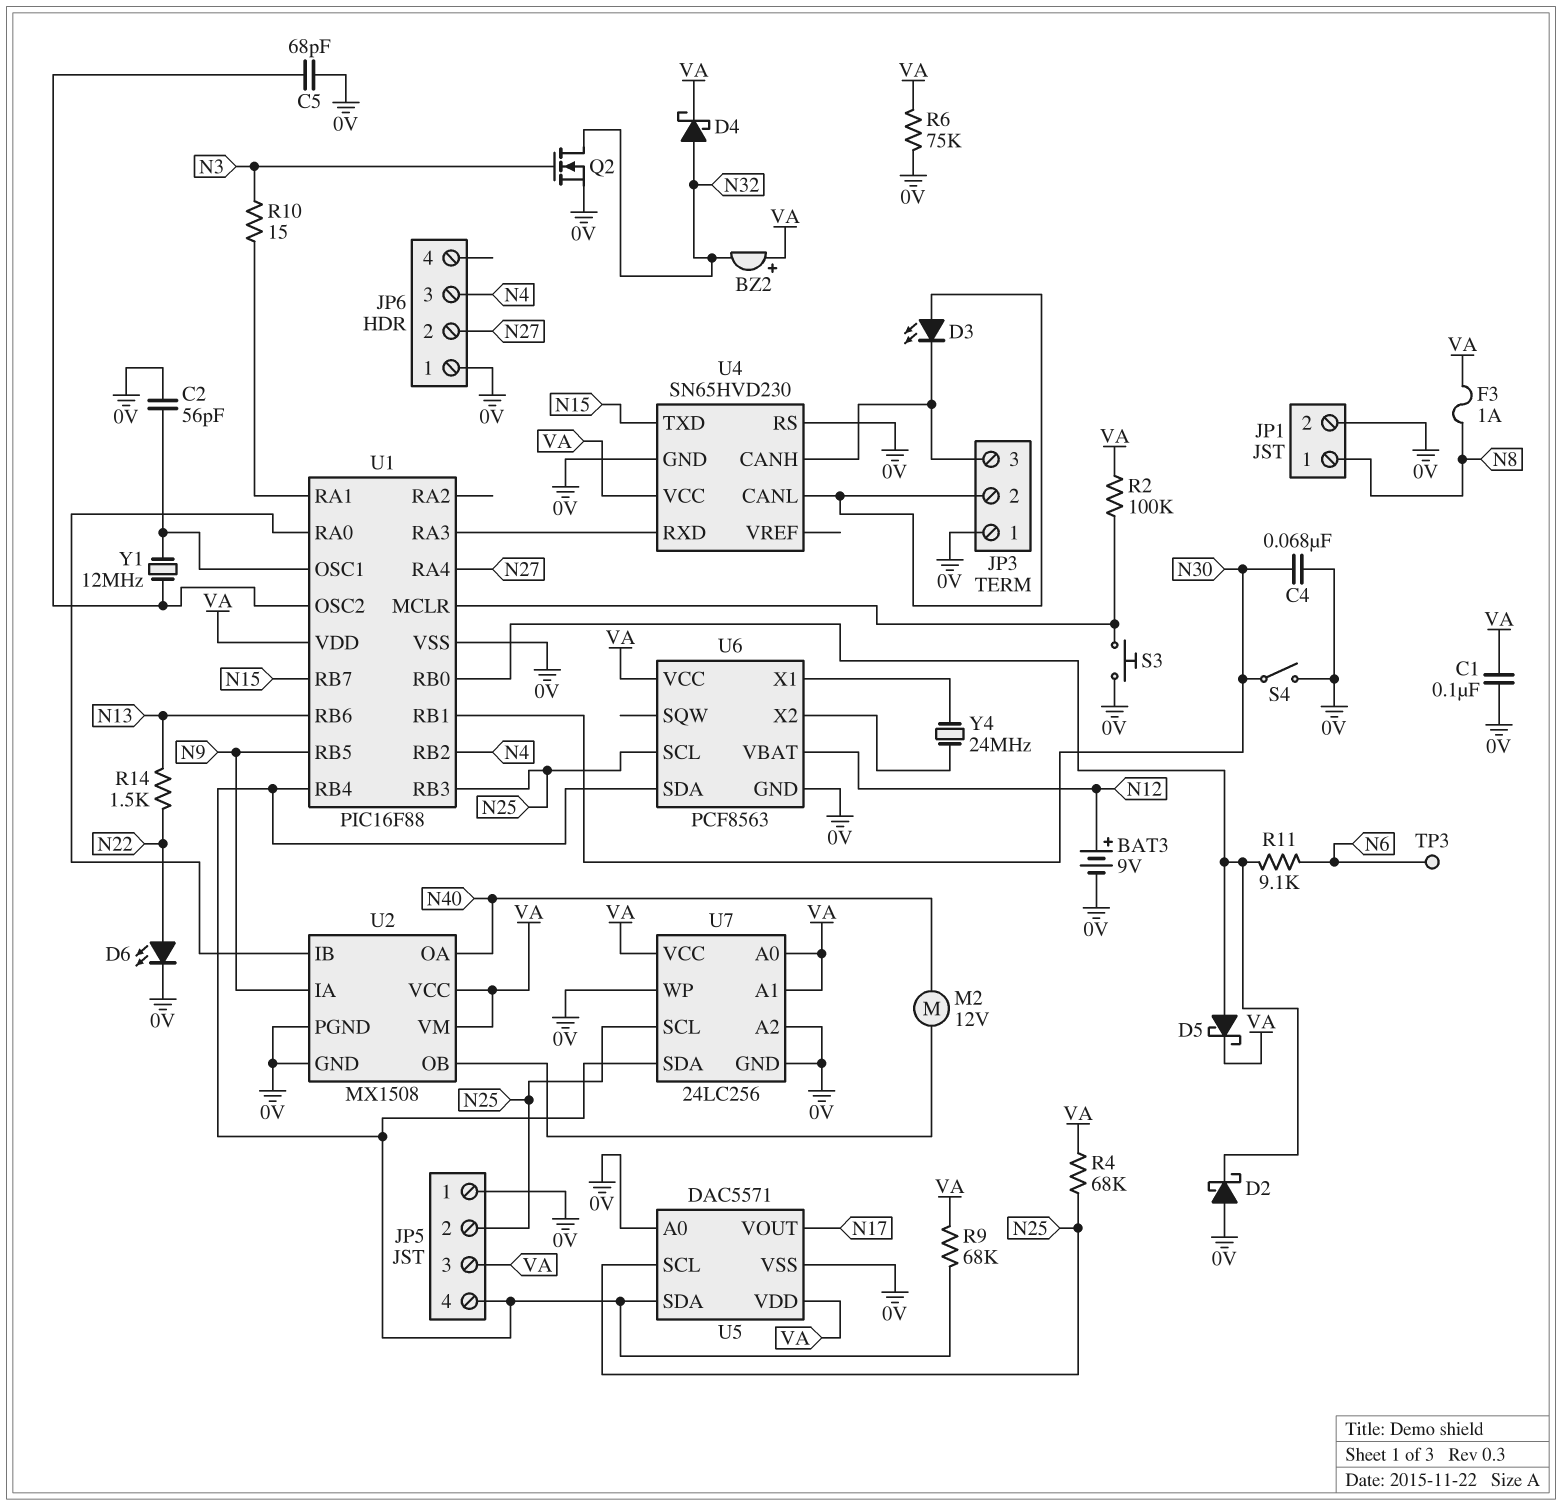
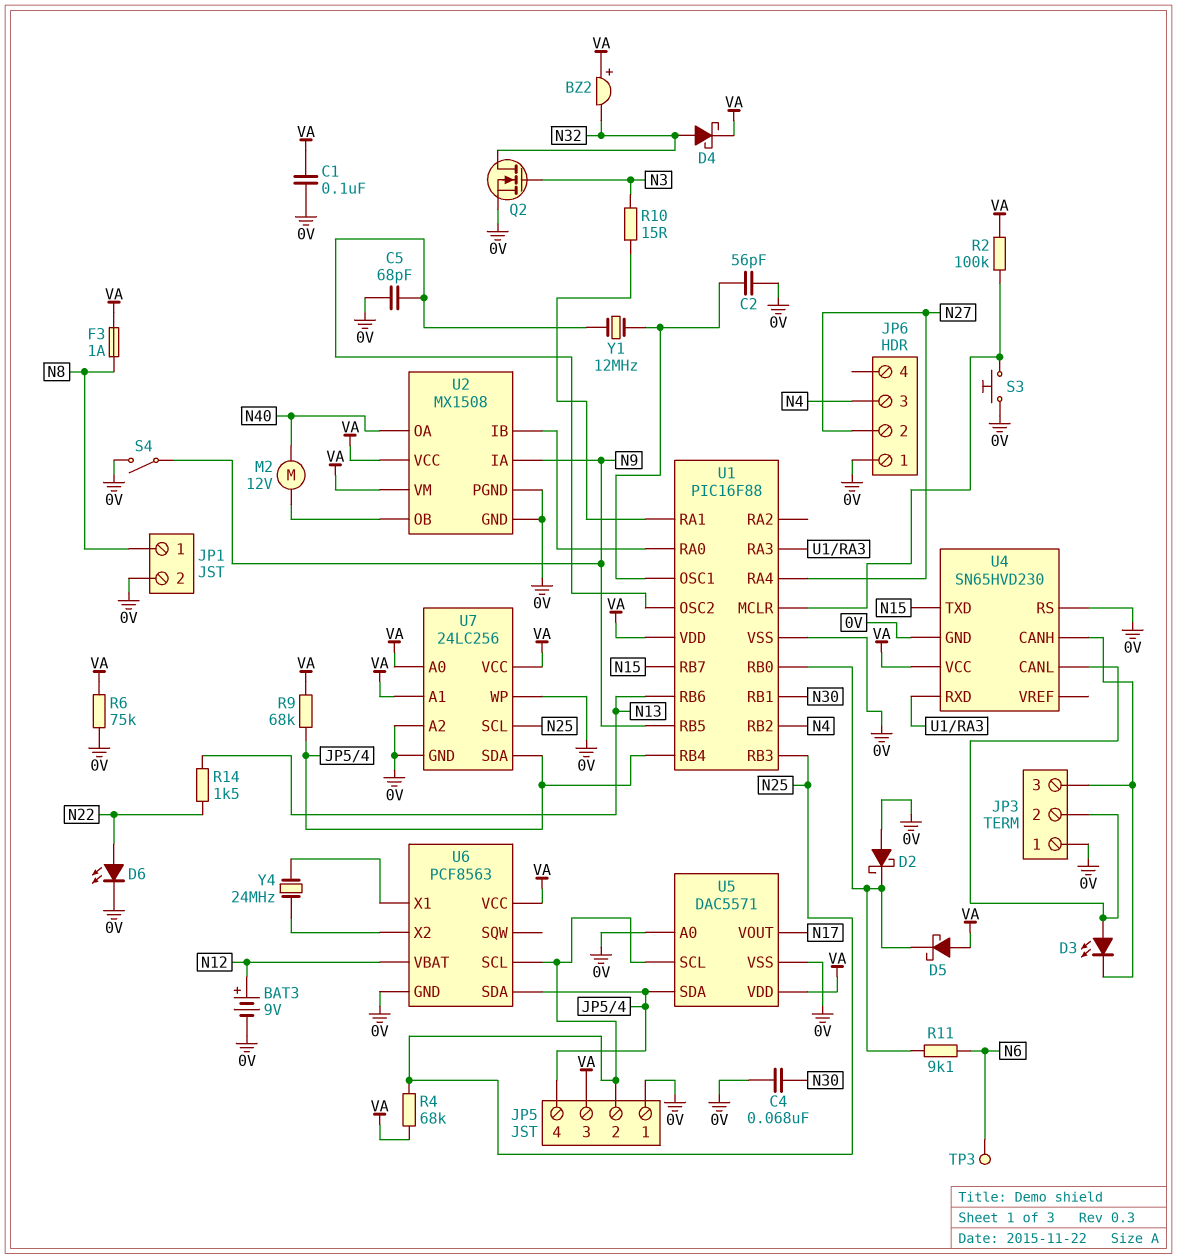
D5: schottky (A U1/RB0, K VA) -> schottky (A VA, K U1/RB0)
S4: switch (0V, N30) -> switch (0V, N9)

